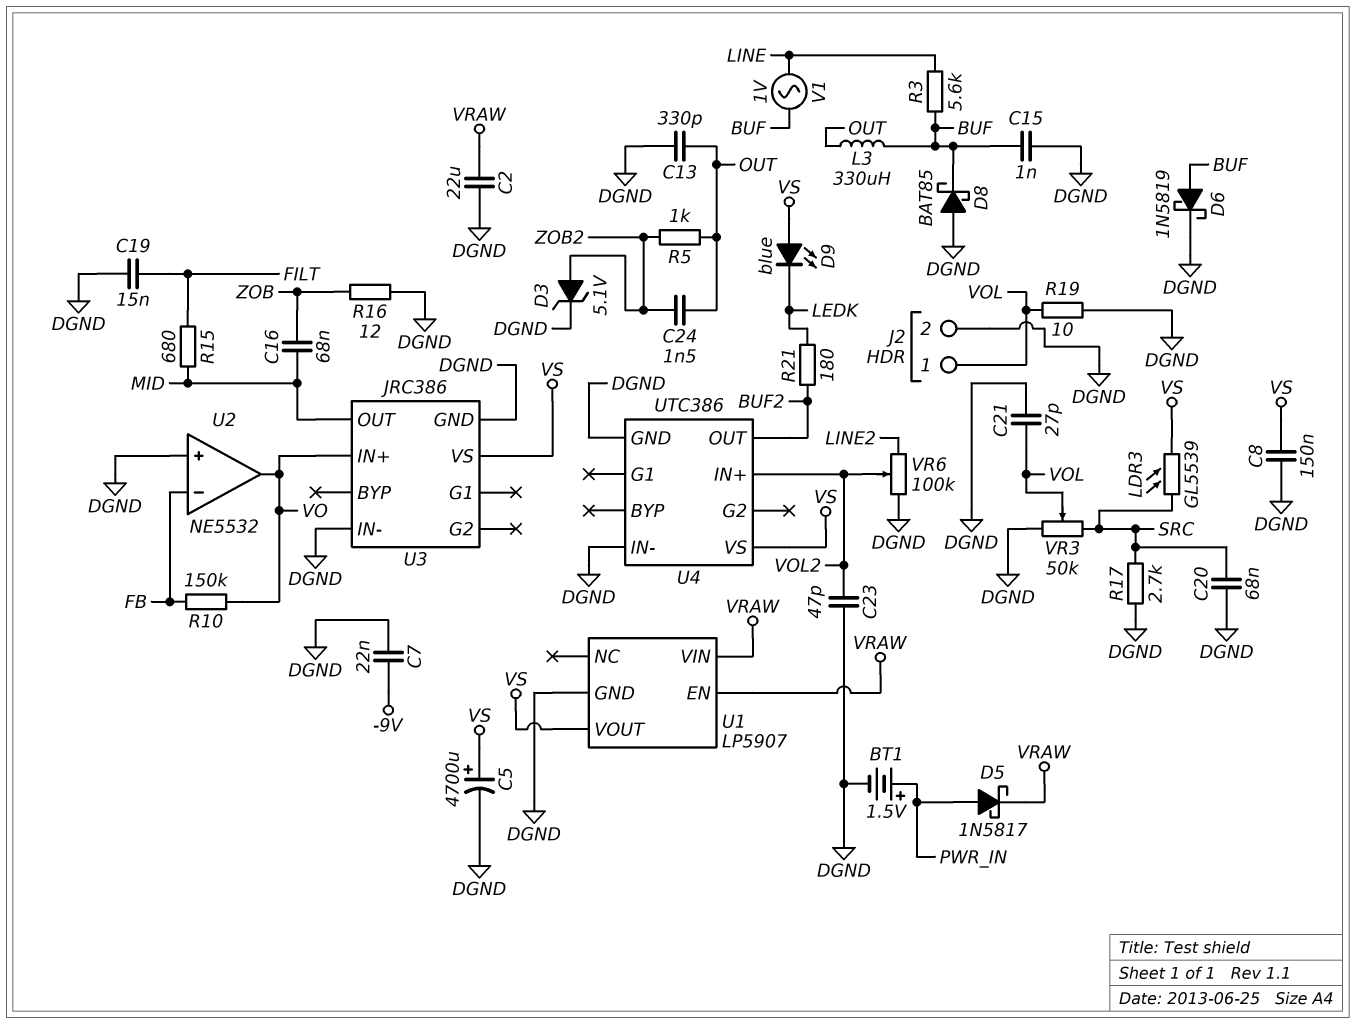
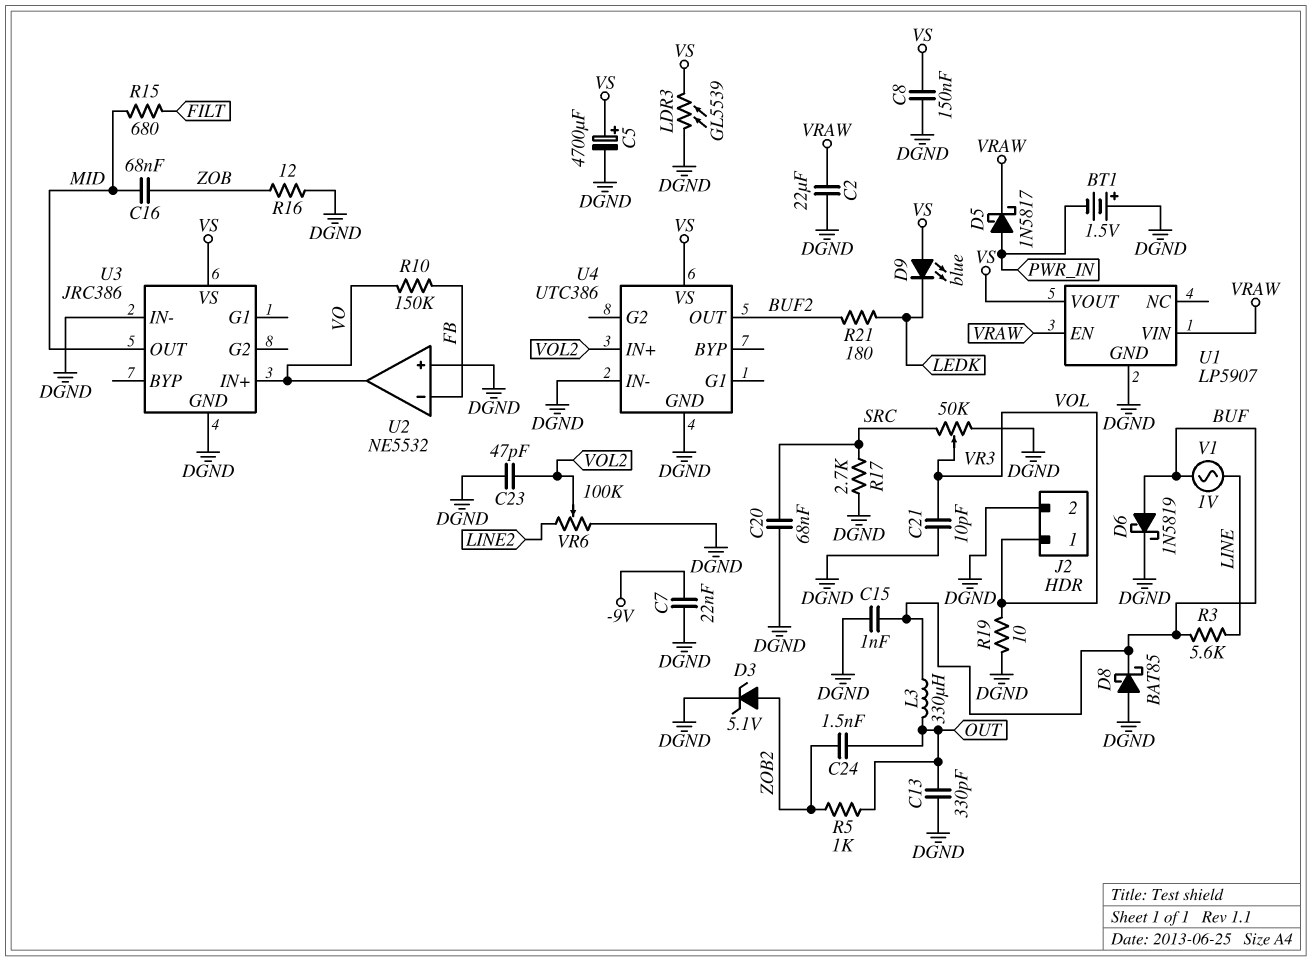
BT1: 1.5V (plus PWR_IN, minus DGND) -> 1.5V (plus DGND, minus PWR_IN)
C19: 15nF (DGND, FILT) -> none
C21: 27pF (DGND, VOL) -> 10pF (DGND, VOL)
LDR3: GL5539 (SRC, VS) -> GL5539 (DGND, VS)

